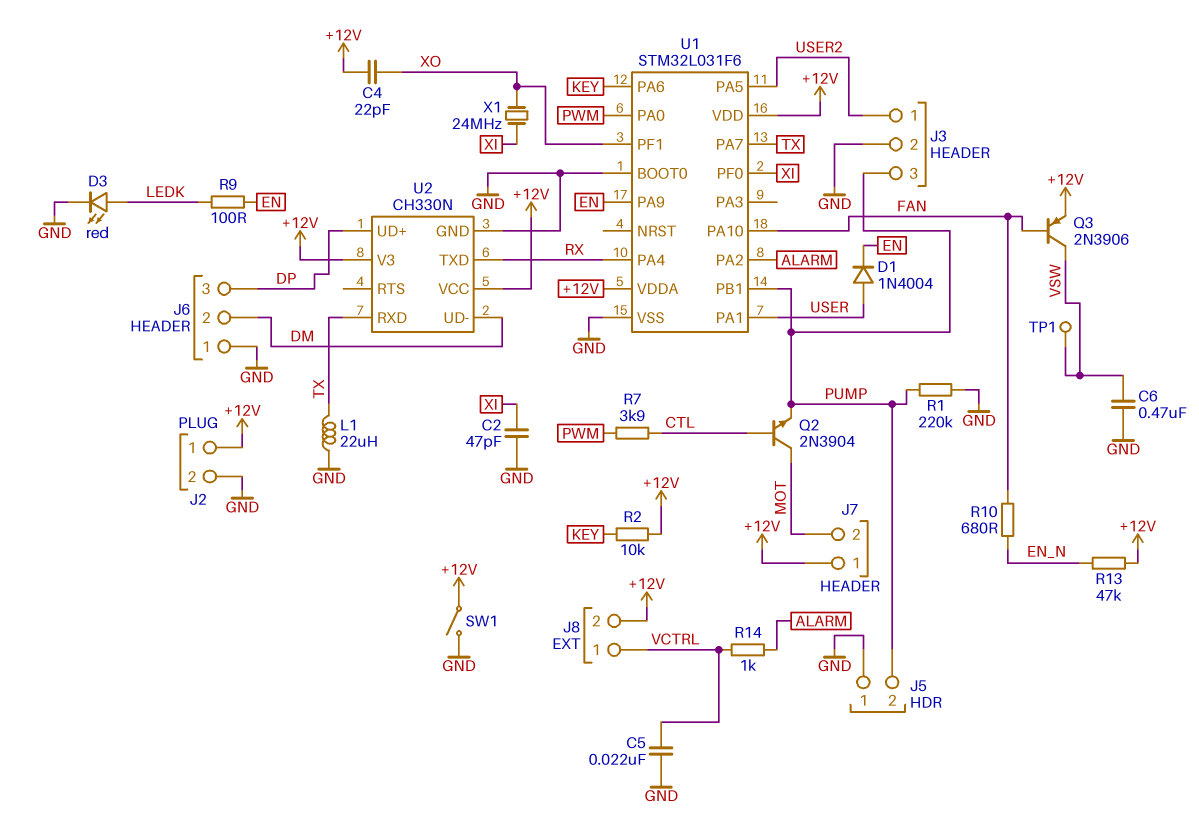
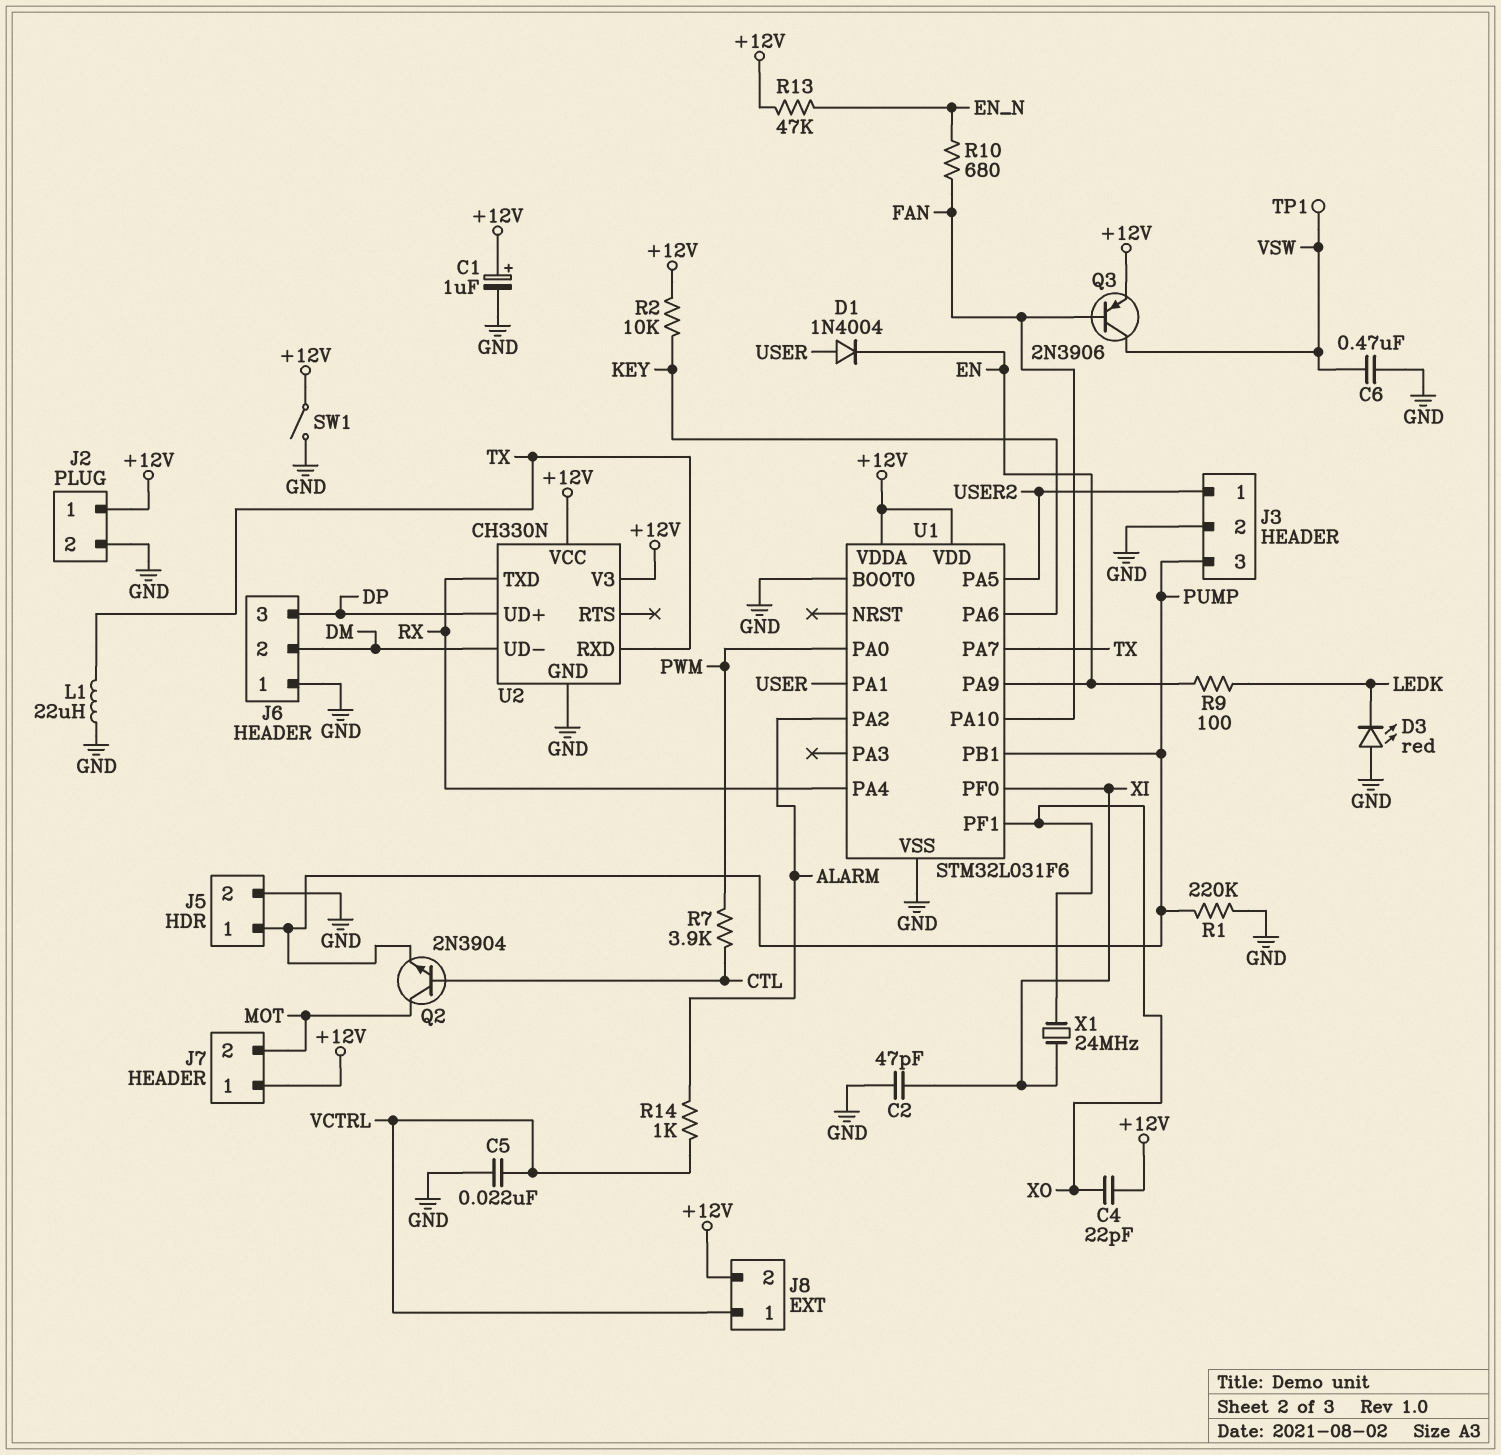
C1: none -> 1uF (plus +12V, minus GND)
D3: LED red (A LEDK, K GND) -> LED red (A GND, K LEDK)
J5 pin 1: GND -> PUMP
J5 pin 2: PUMP -> GND

